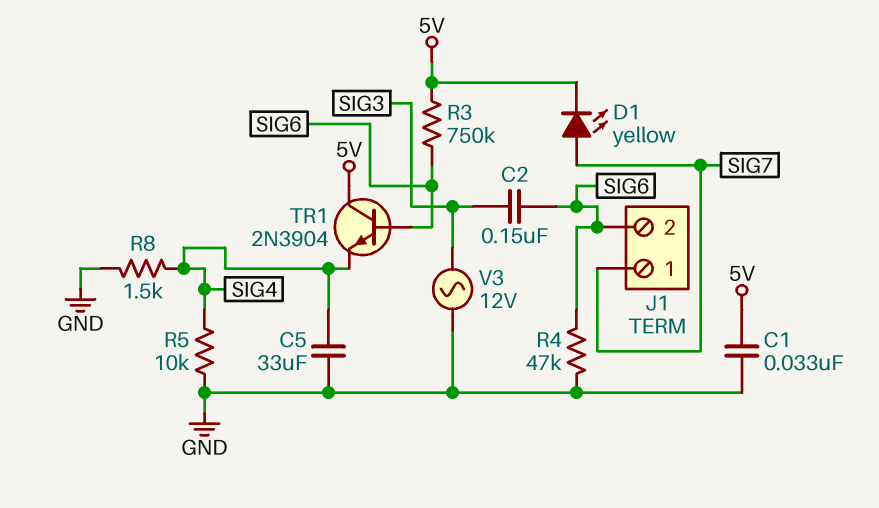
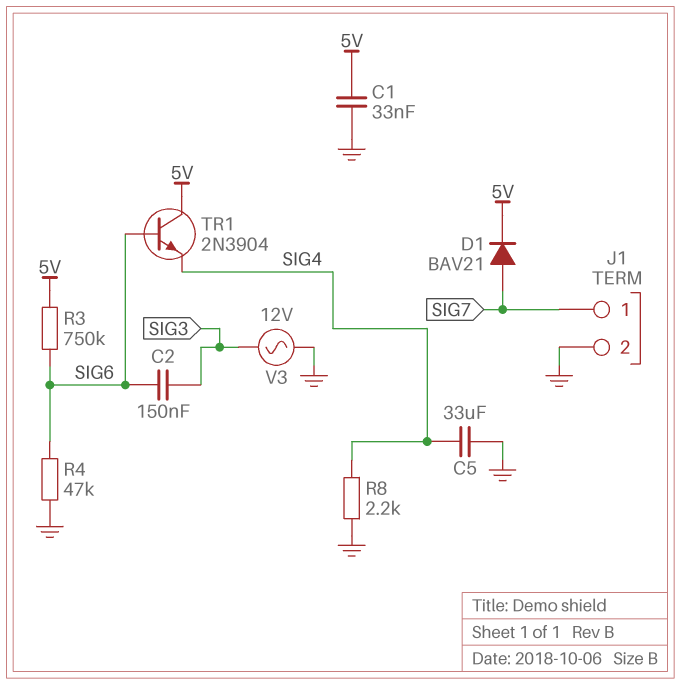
D1: LED yellow (A SIG7, K 5V) -> diode BAV21 (A SIG7, K 5V)
J1 pin 2: SIG6 -> GND
R5: 10k (GND, SIG4) -> none
R8: 1.5k (GND, SIG4) -> 2.2k (GND, SIG4)

